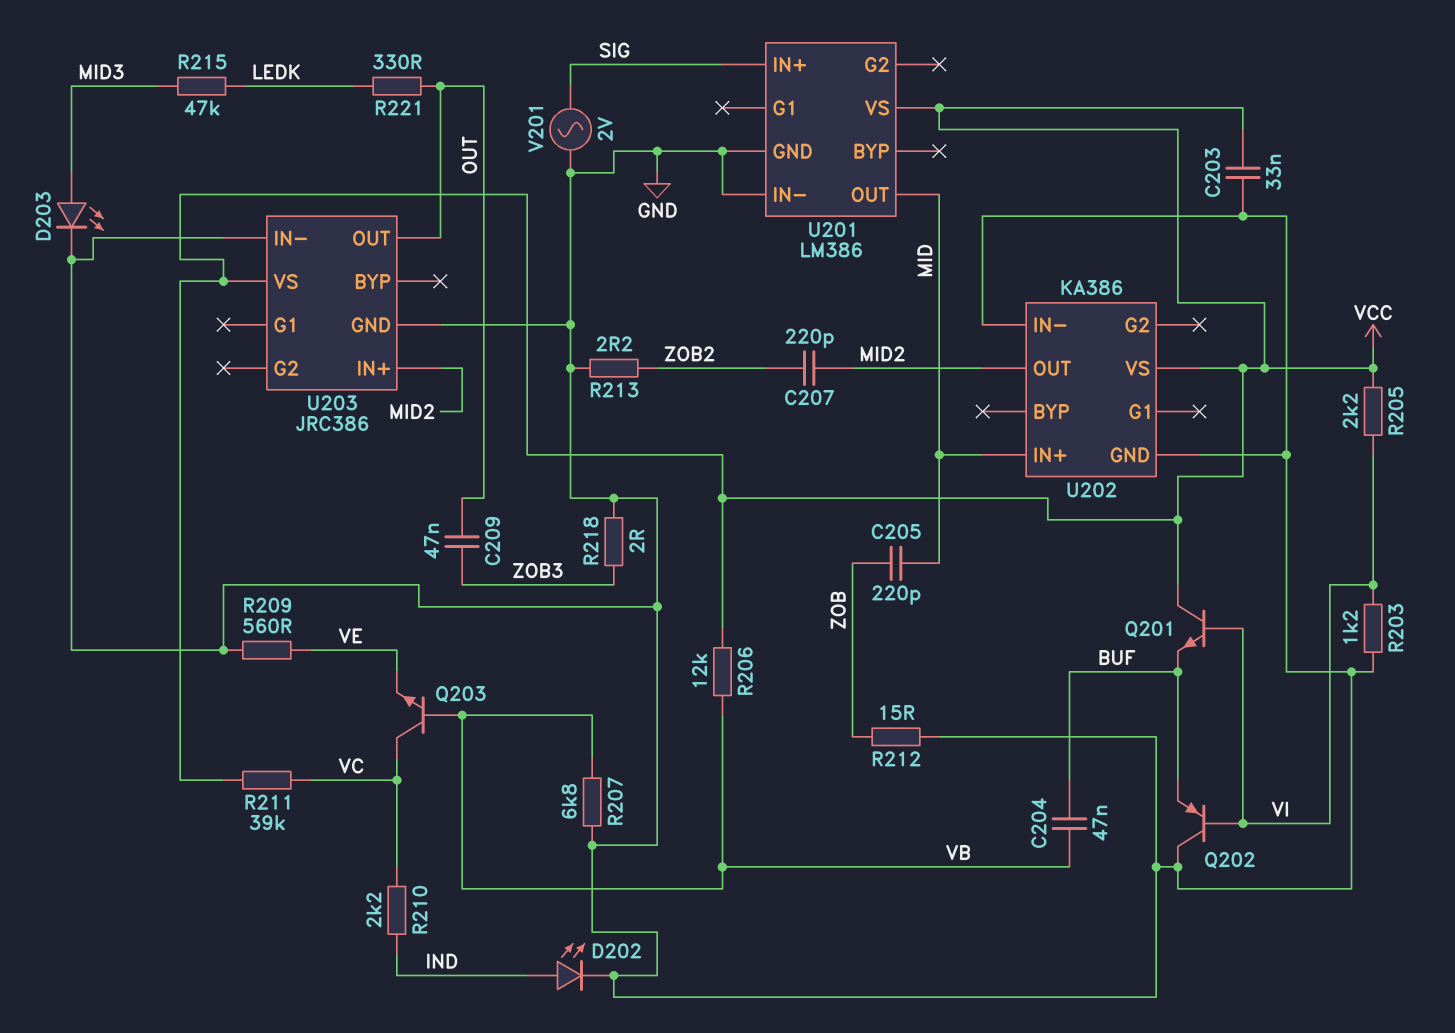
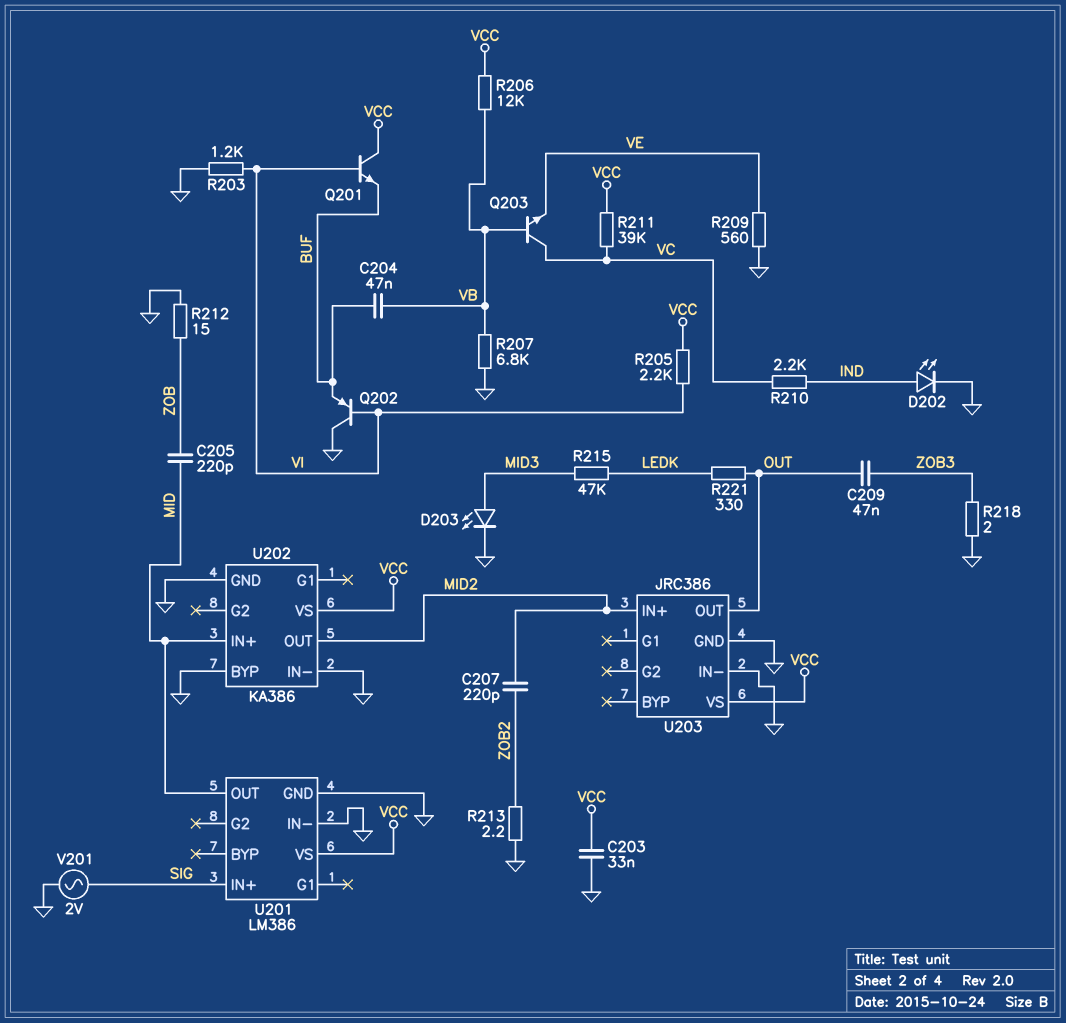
U202 pin BYP: none -> GND

